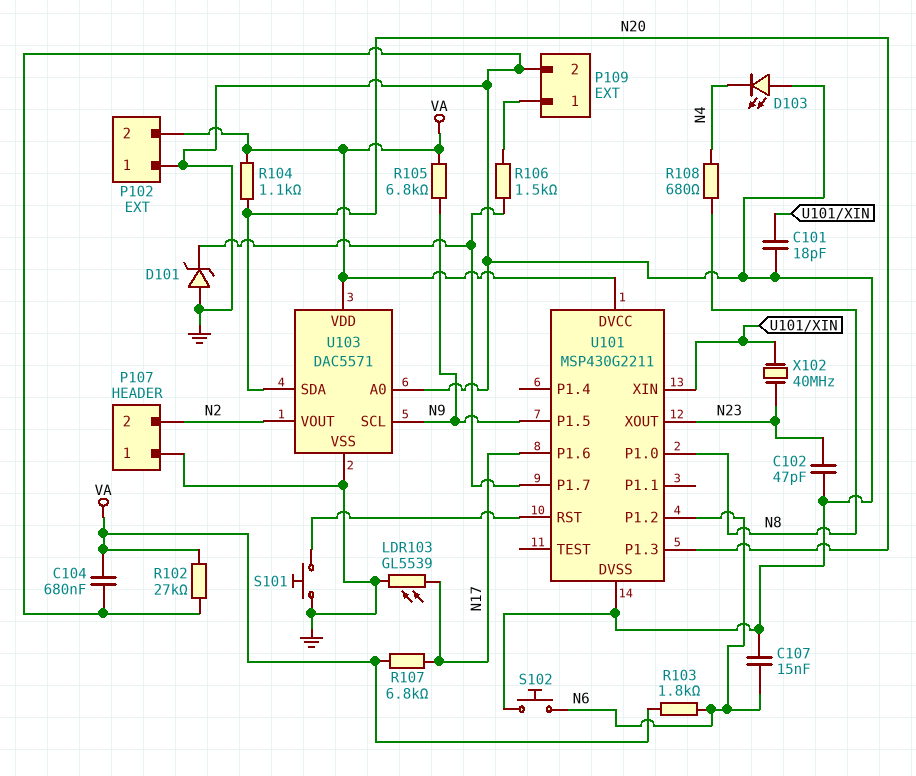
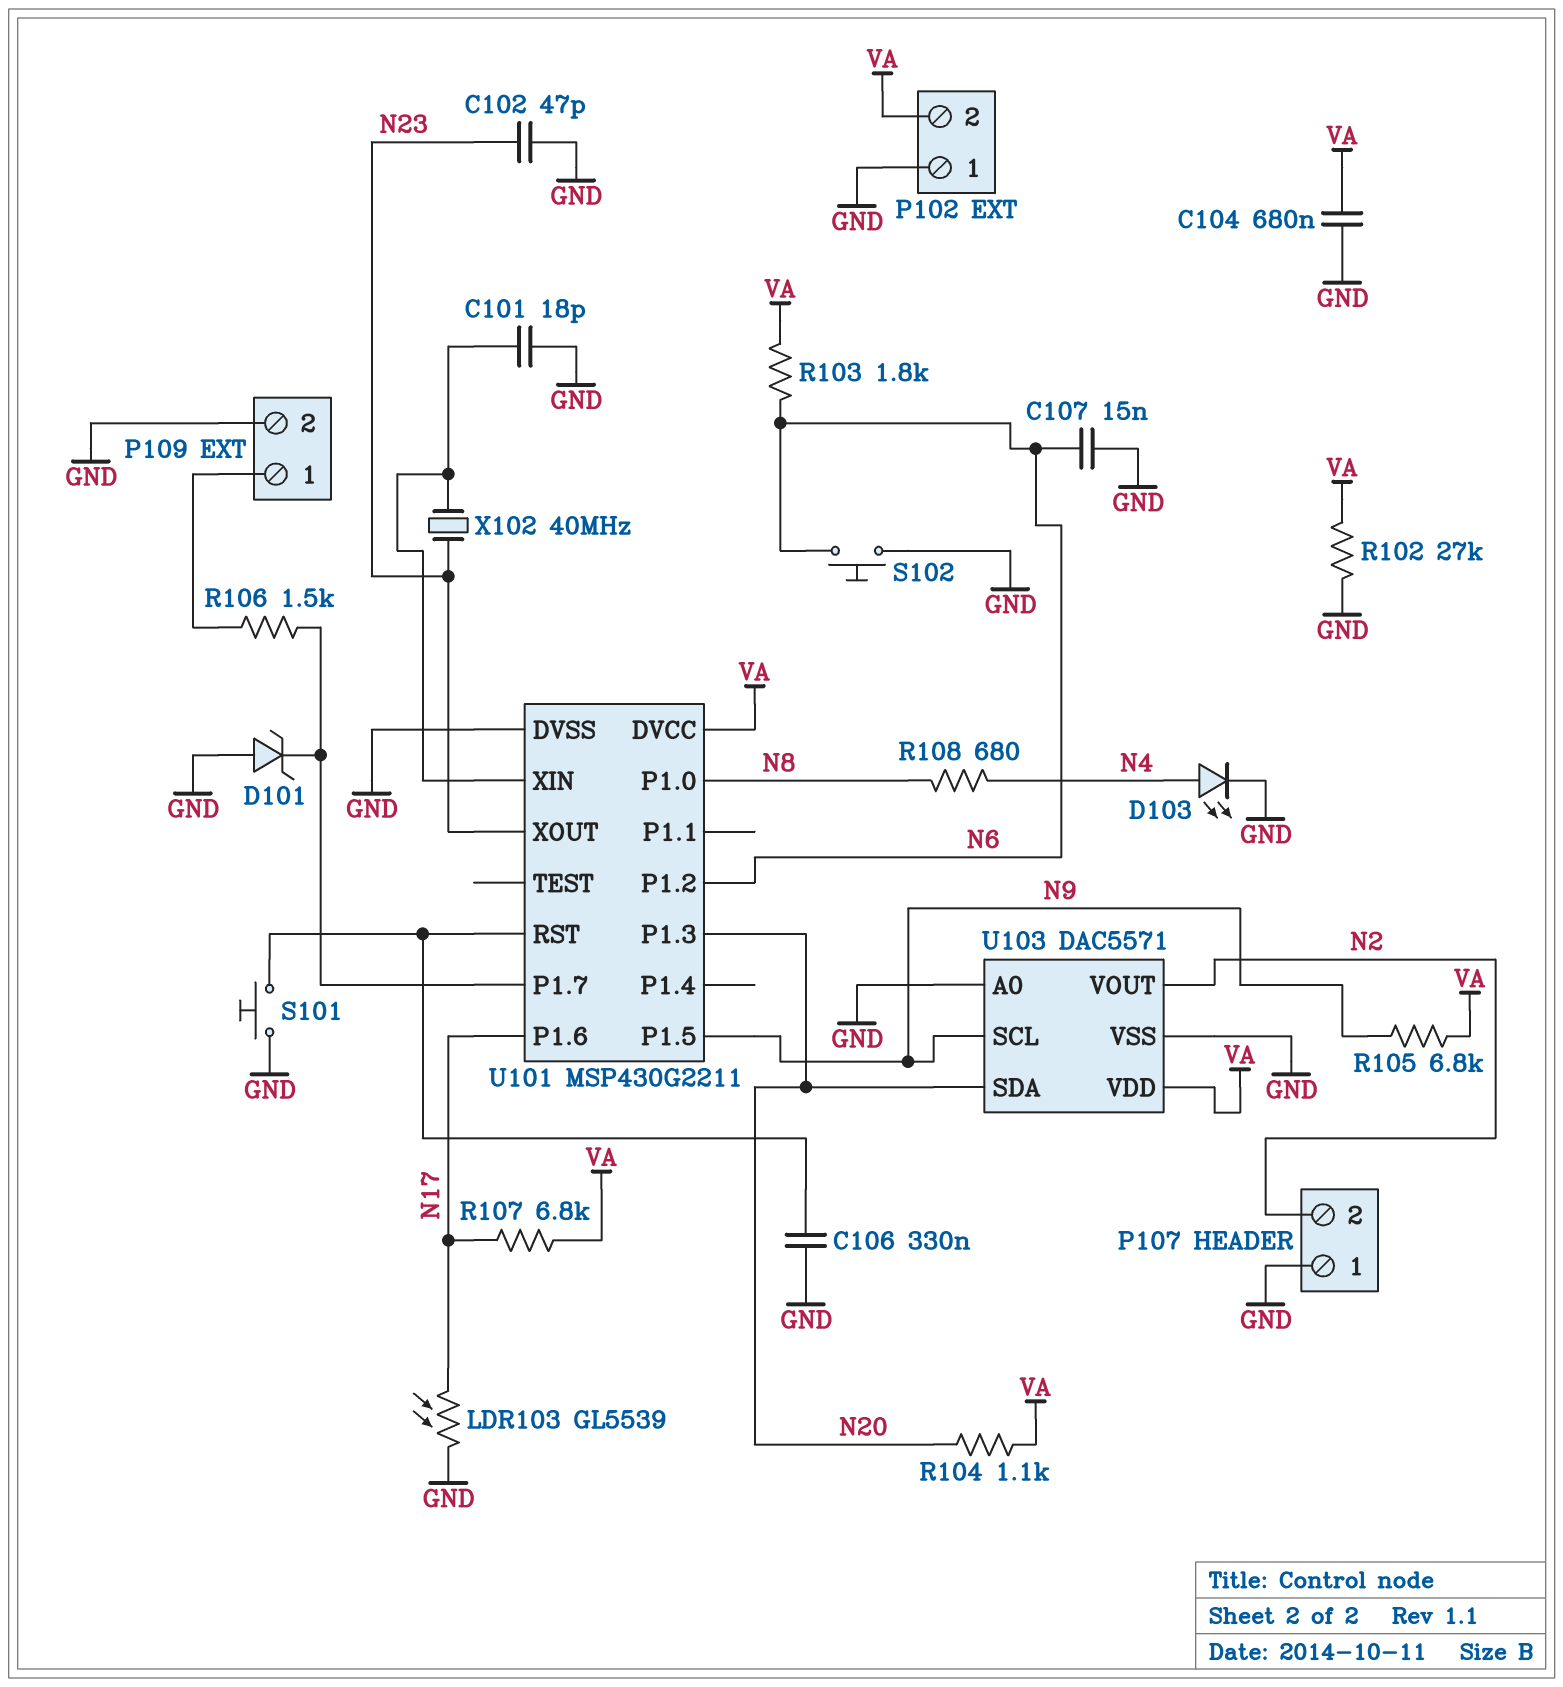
C106: none -> 330nF (GND, U101/RST)
D103: LED (A GND, K N4) -> LED (A N4, K GND)

